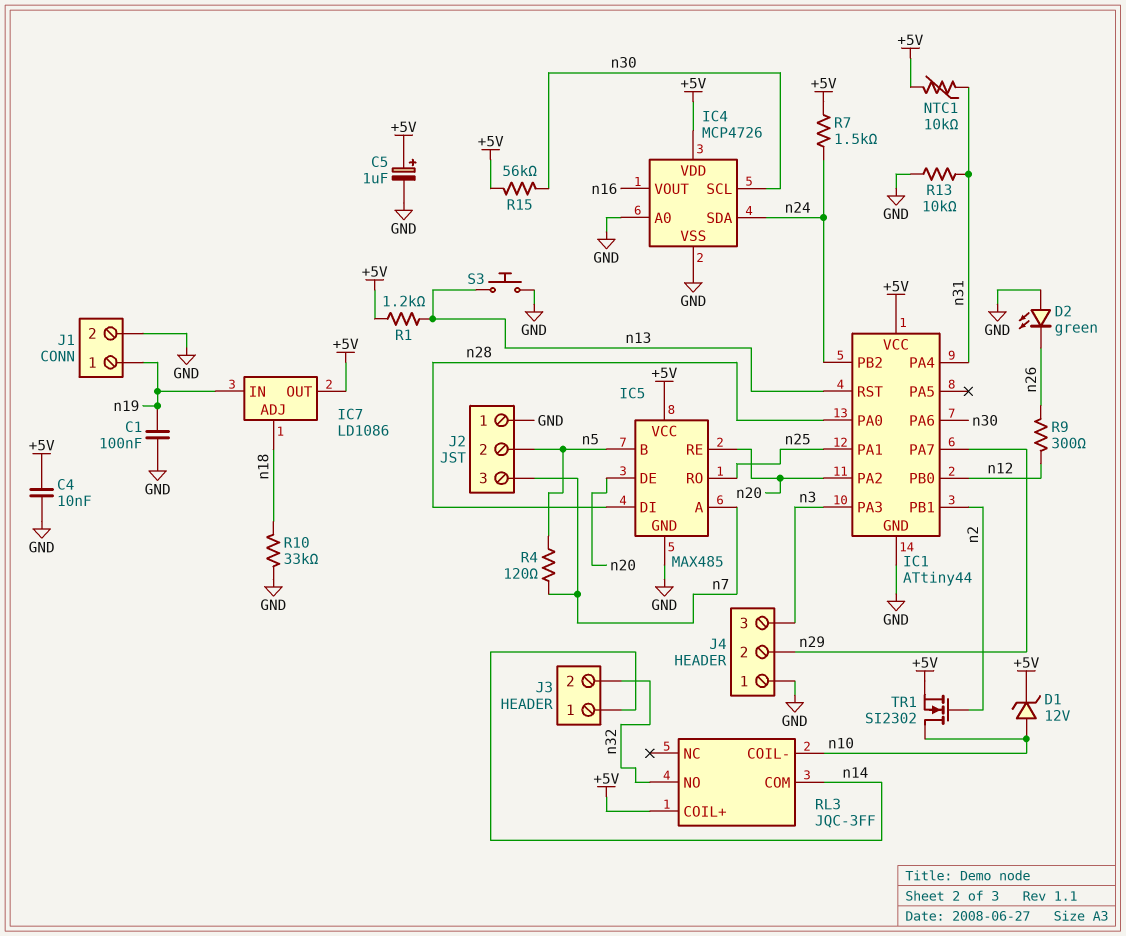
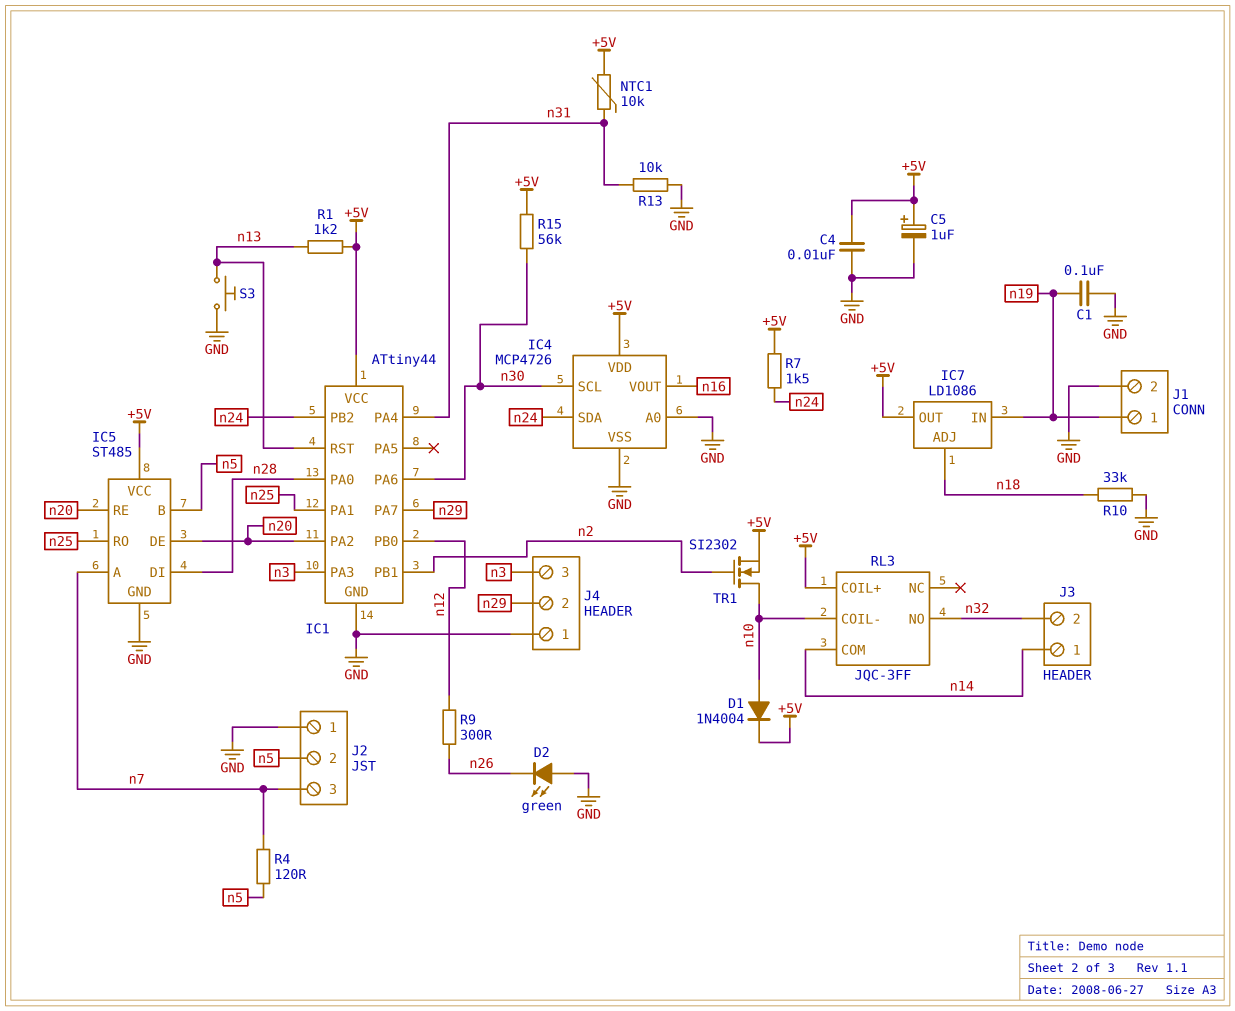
D1: zener 12V (A n10, K +5V) -> diode 1N4004 (A n10, K +5V)
IC5: MAX485 -> ST485

